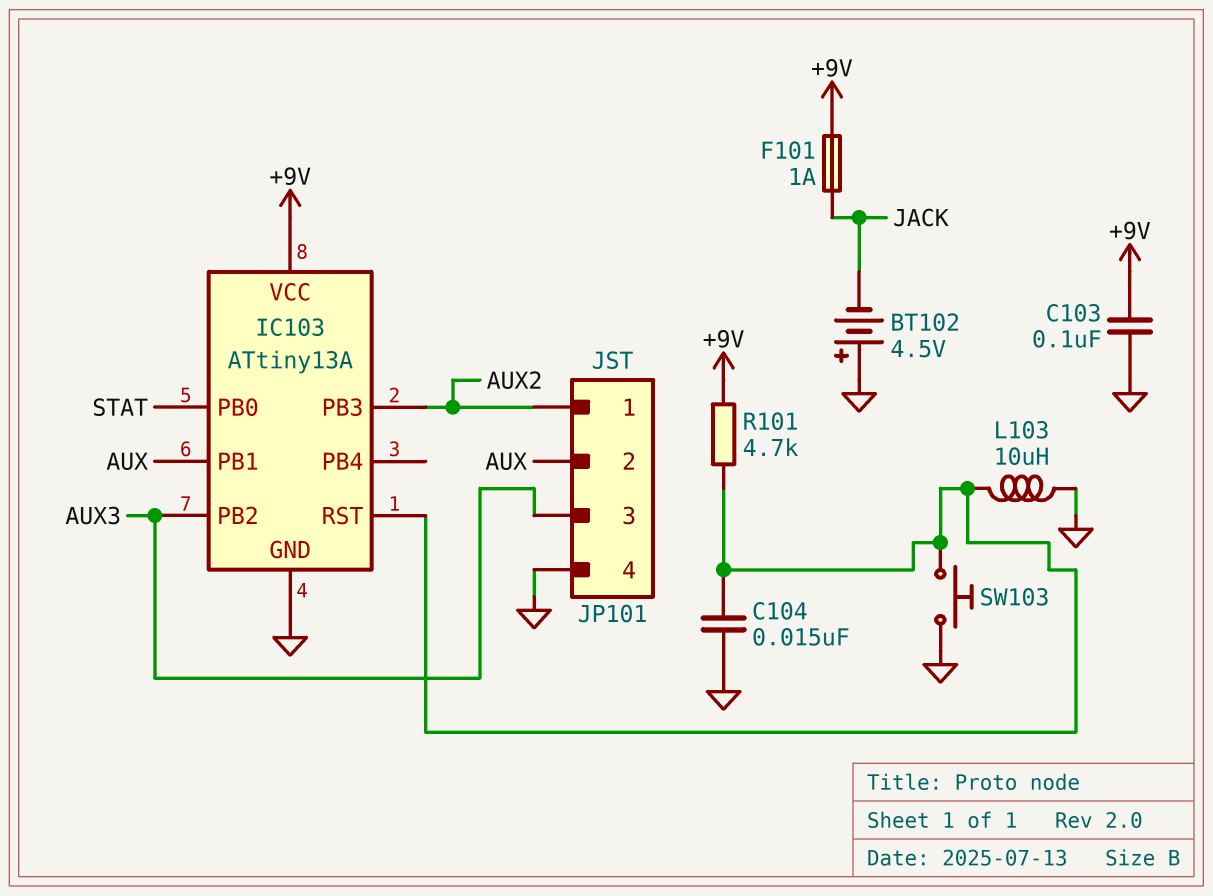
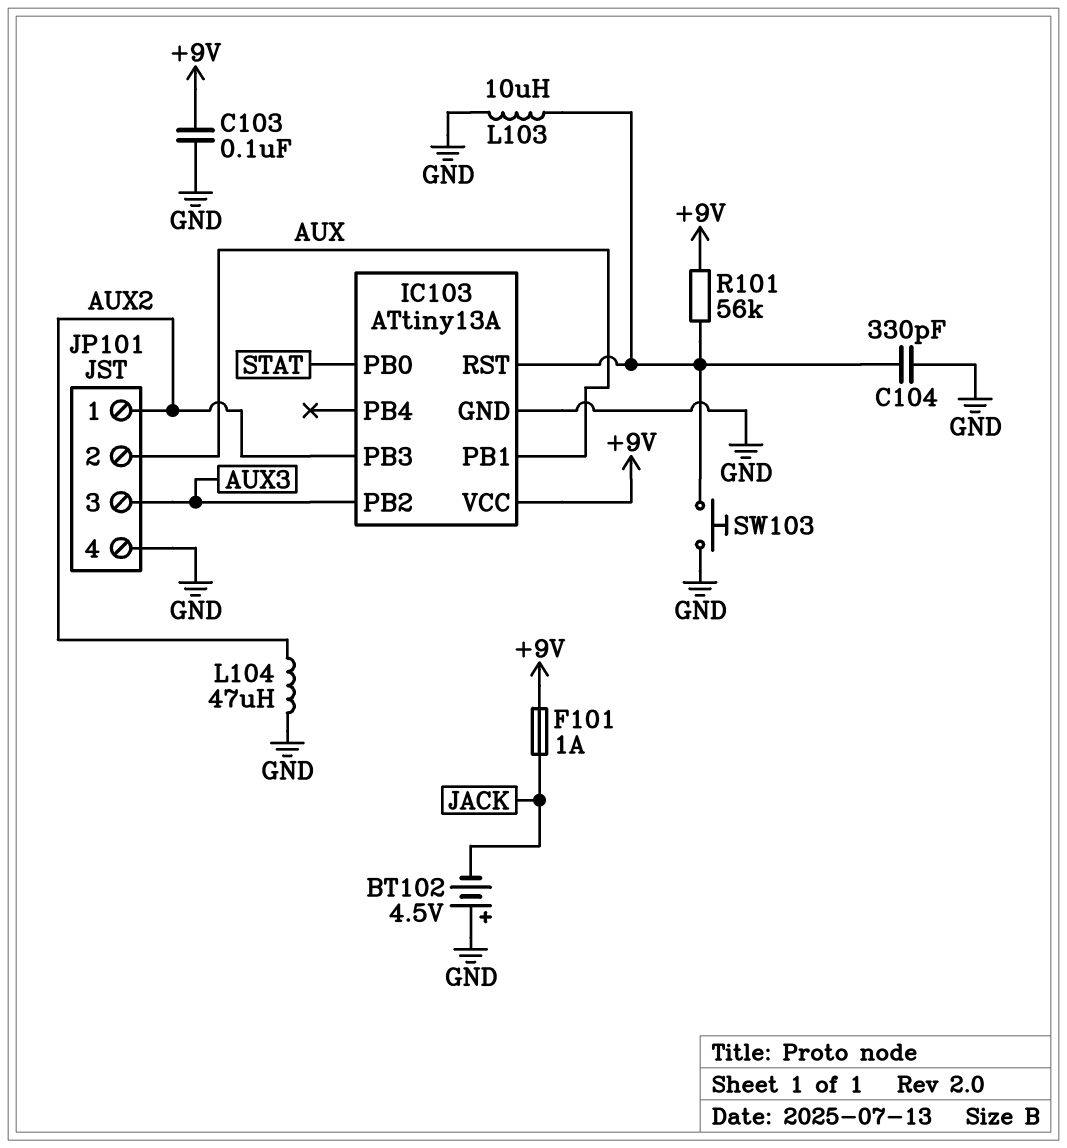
C104: 15nF (GND, IC103/RST) -> 330pF (GND, IC103/RST)
L104: none -> 47uH (AUX2, GND)
R101: 4.7k (+9V, IC103/RST) -> 56k (+9V, IC103/RST)

